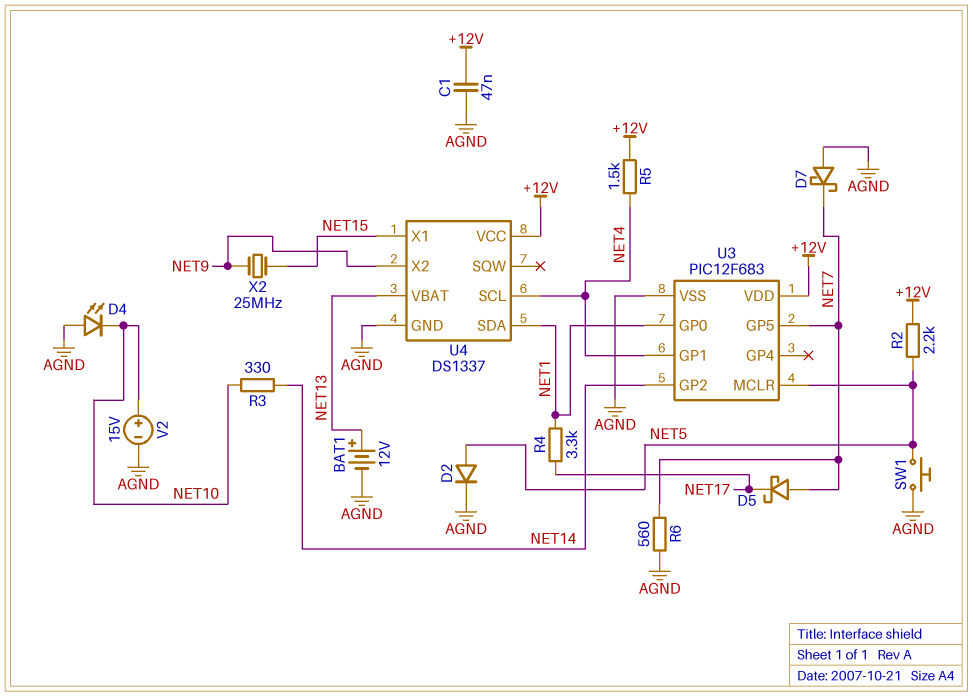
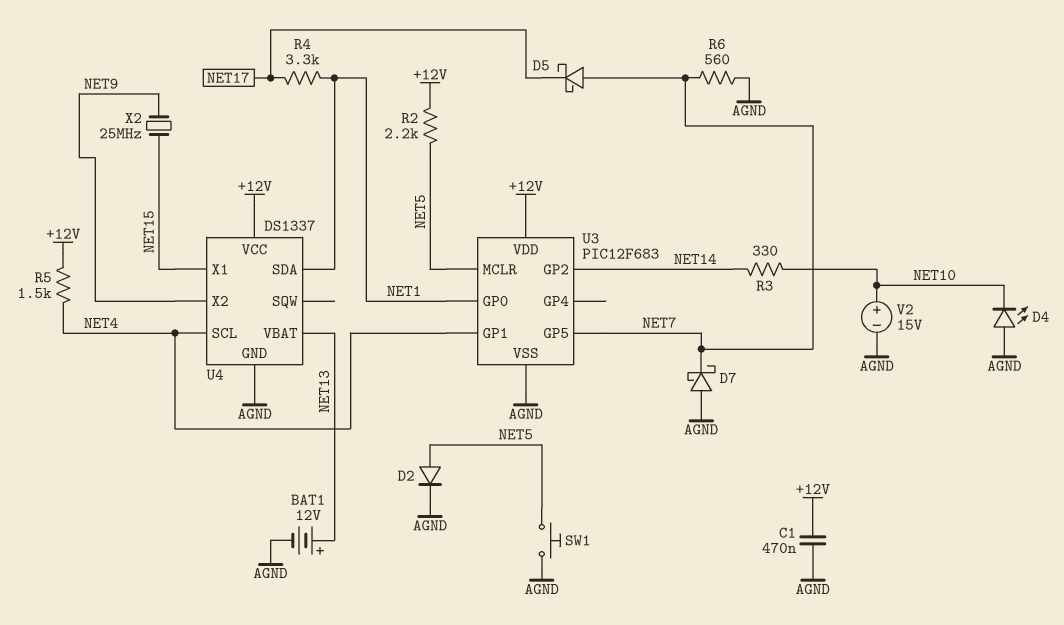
C1: 47nF (+12V, AGND) -> 470nF (+12V, AGND)

